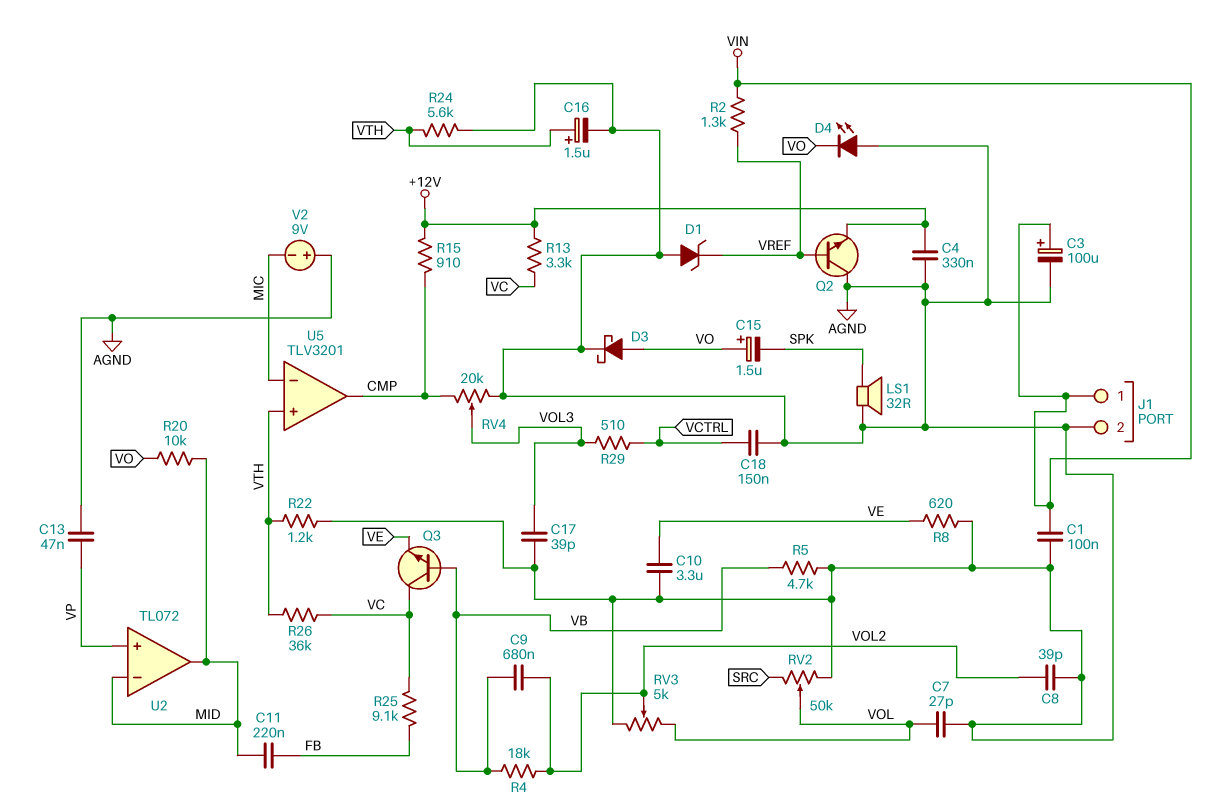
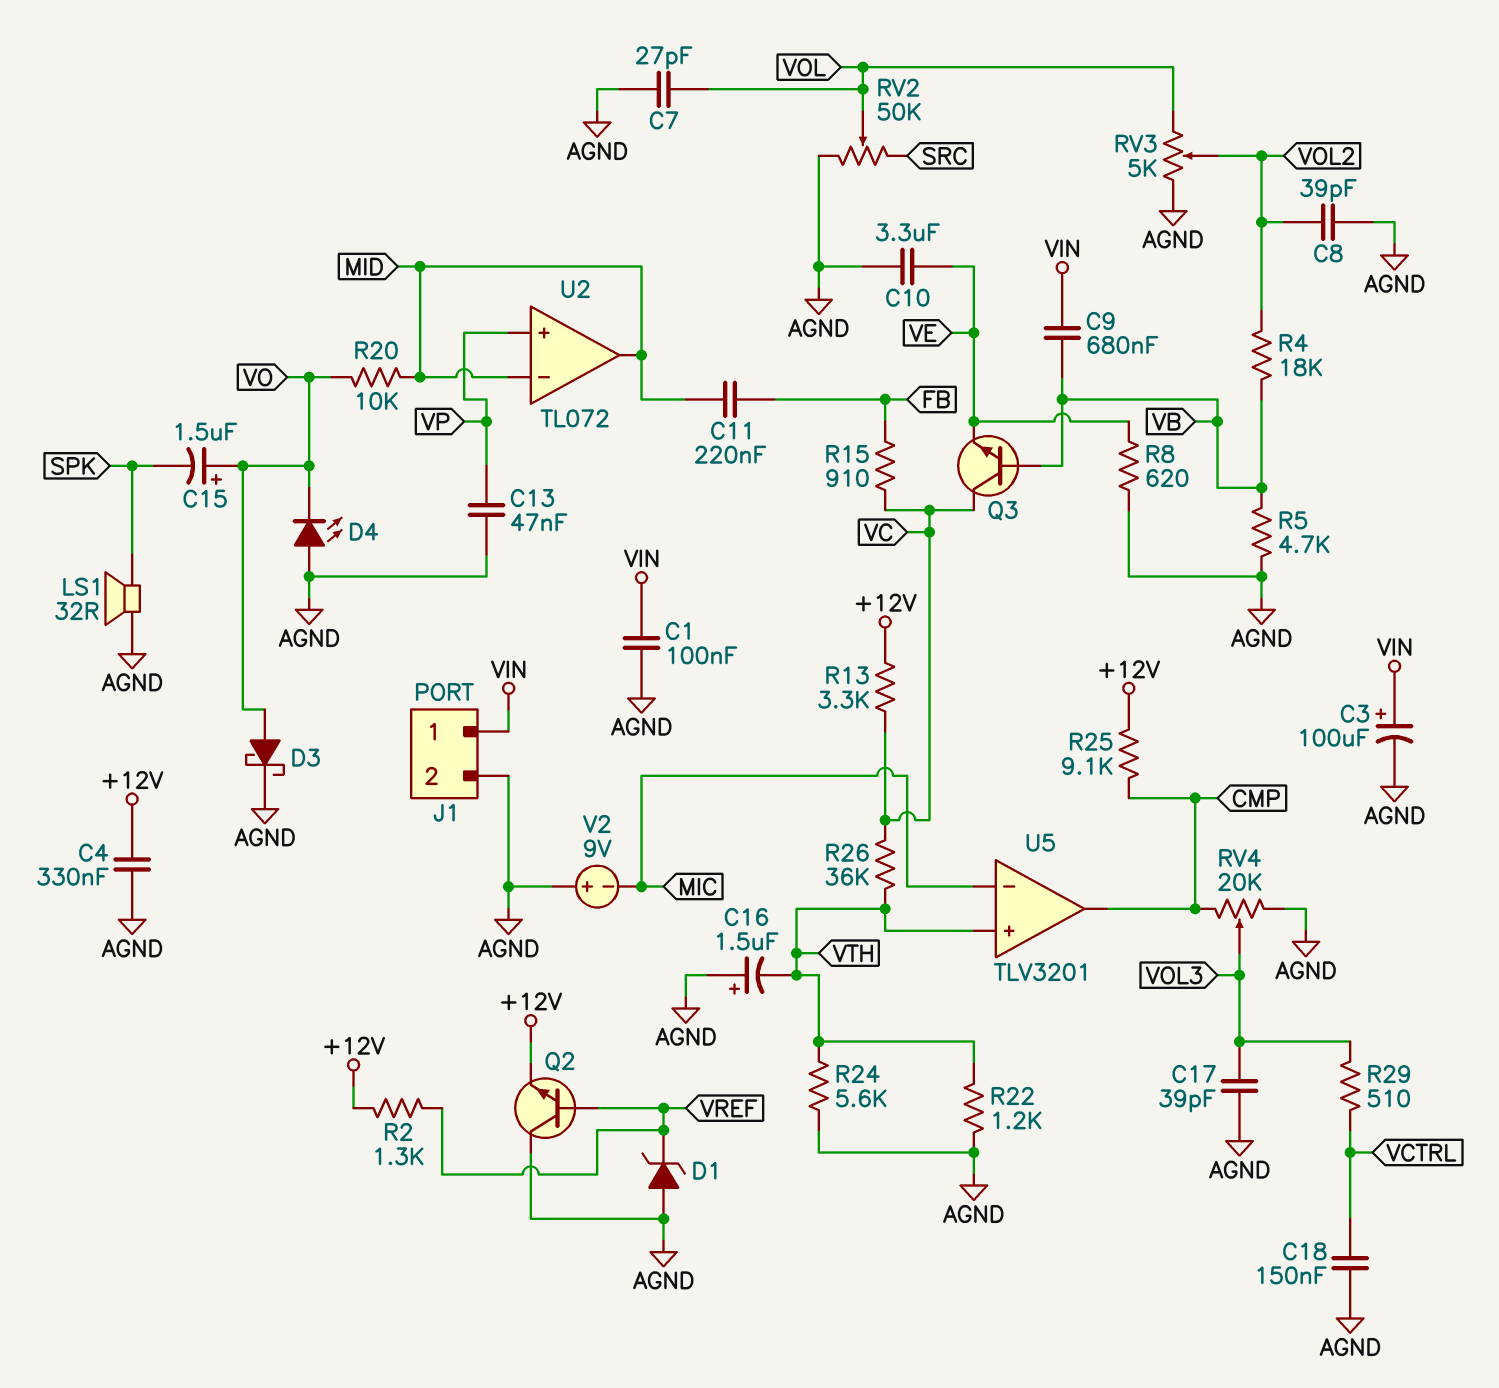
C9: 680nF (VB, VOL2) -> 680nF (VB, VIN)
C16: 1.5uF (plus VTH, minus AGND) -> 1.5uF (plus AGND, minus VTH)
R2: 1.3k (VIN, VREF) -> 1.3k (+12V, VREF)
R15: 910 (+12V, CMP) -> 910 (FB, VC)
R25: 9.1k (FB, VC) -> 9.1k (+12V, CMP)

